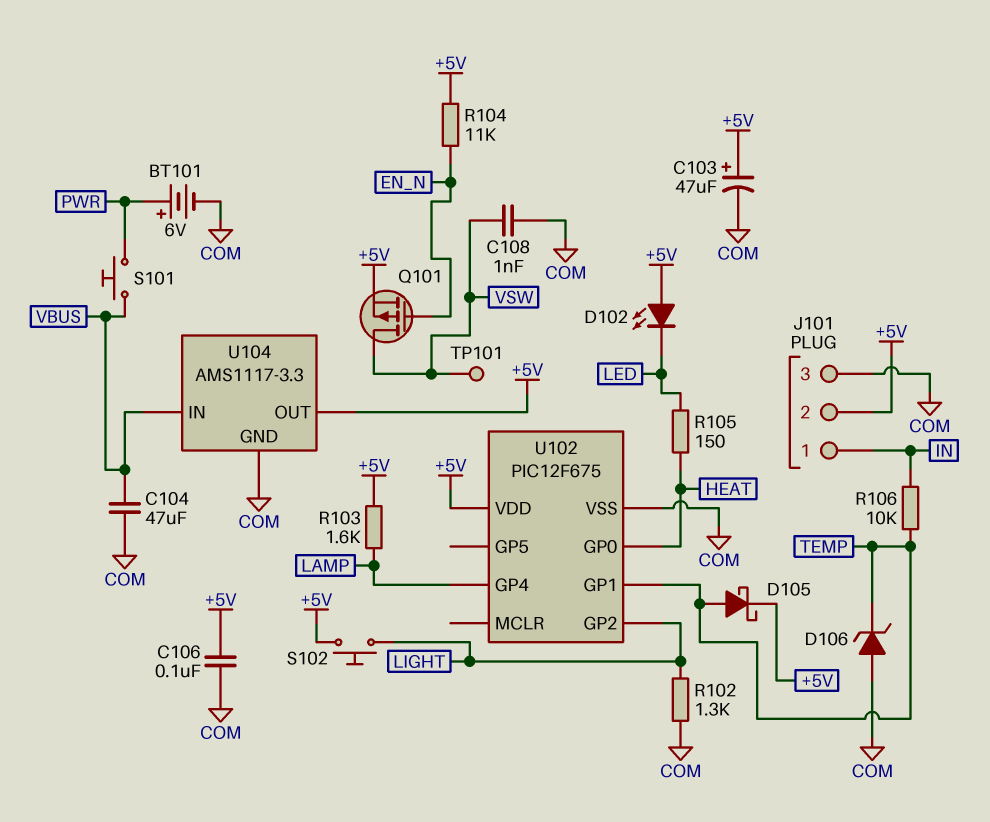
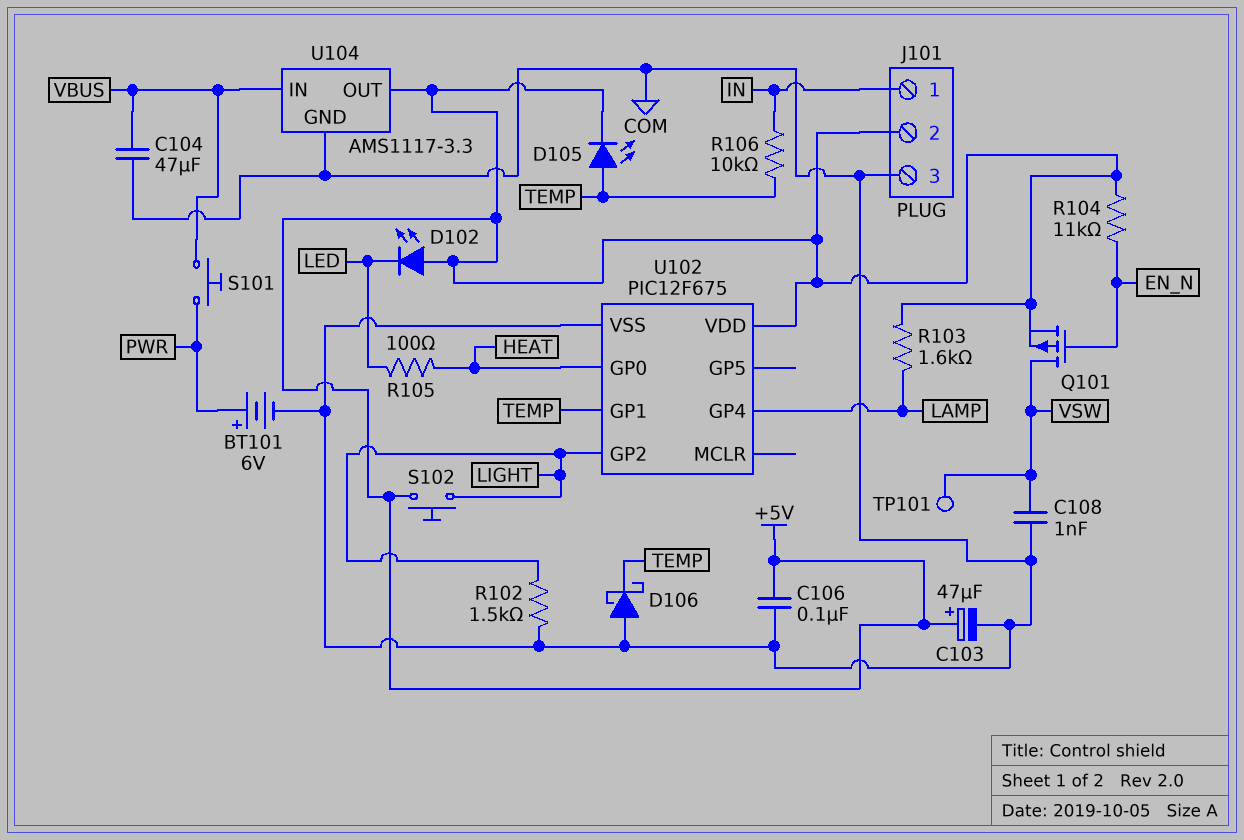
D105: schottky (A TEMP, K +5V) -> LED (A TEMP, K +5V)
D106: zener (A COM, K TEMP) -> schottky (A COM, K TEMP)
R102: 1.3k (COM, LIGHT) -> 1.5k (COM, LIGHT)
R105: 150 (HEAT, LED) -> 100 (HEAT, LED)

